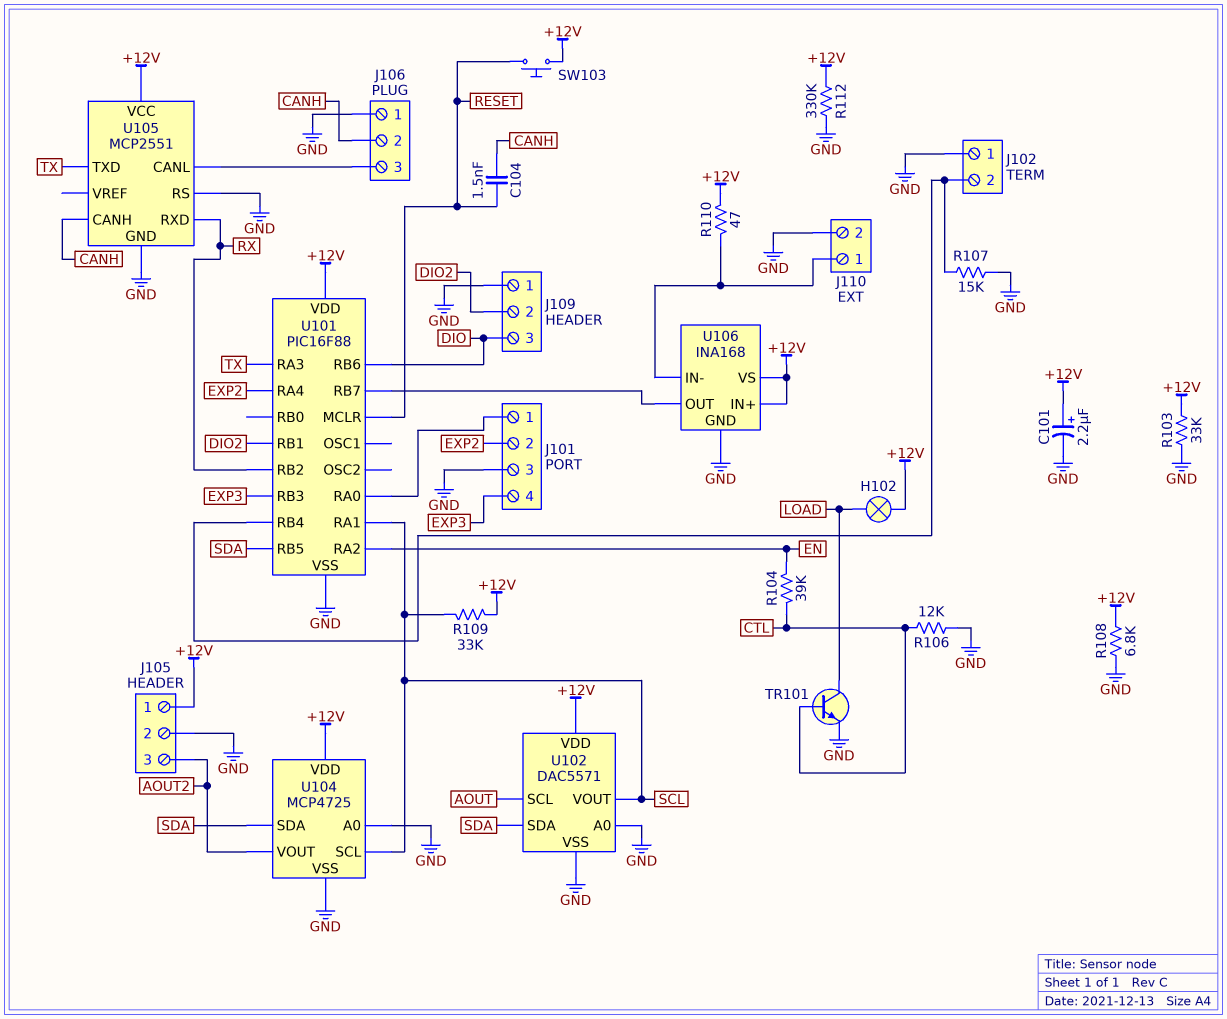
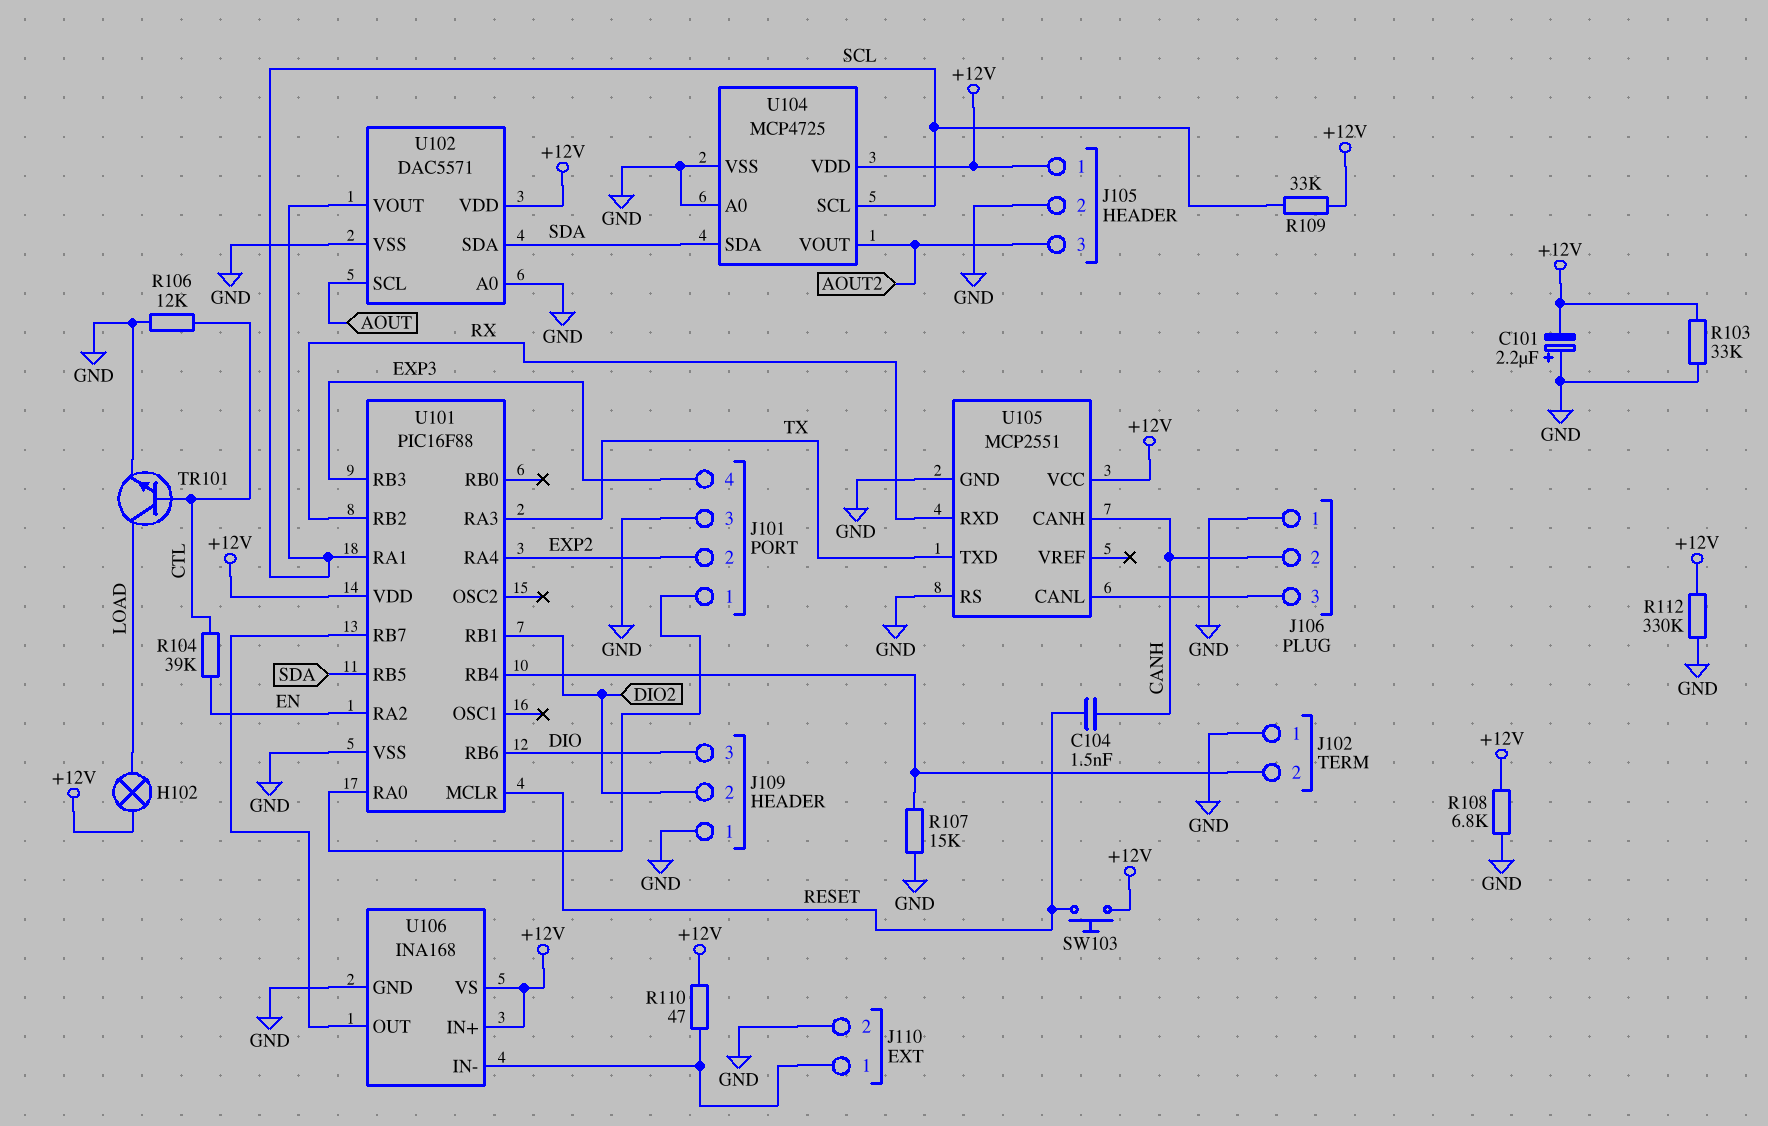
C101: 2.2uF (plus +12V, minus GND) -> 2.2uF (plus GND, minus +12V)

